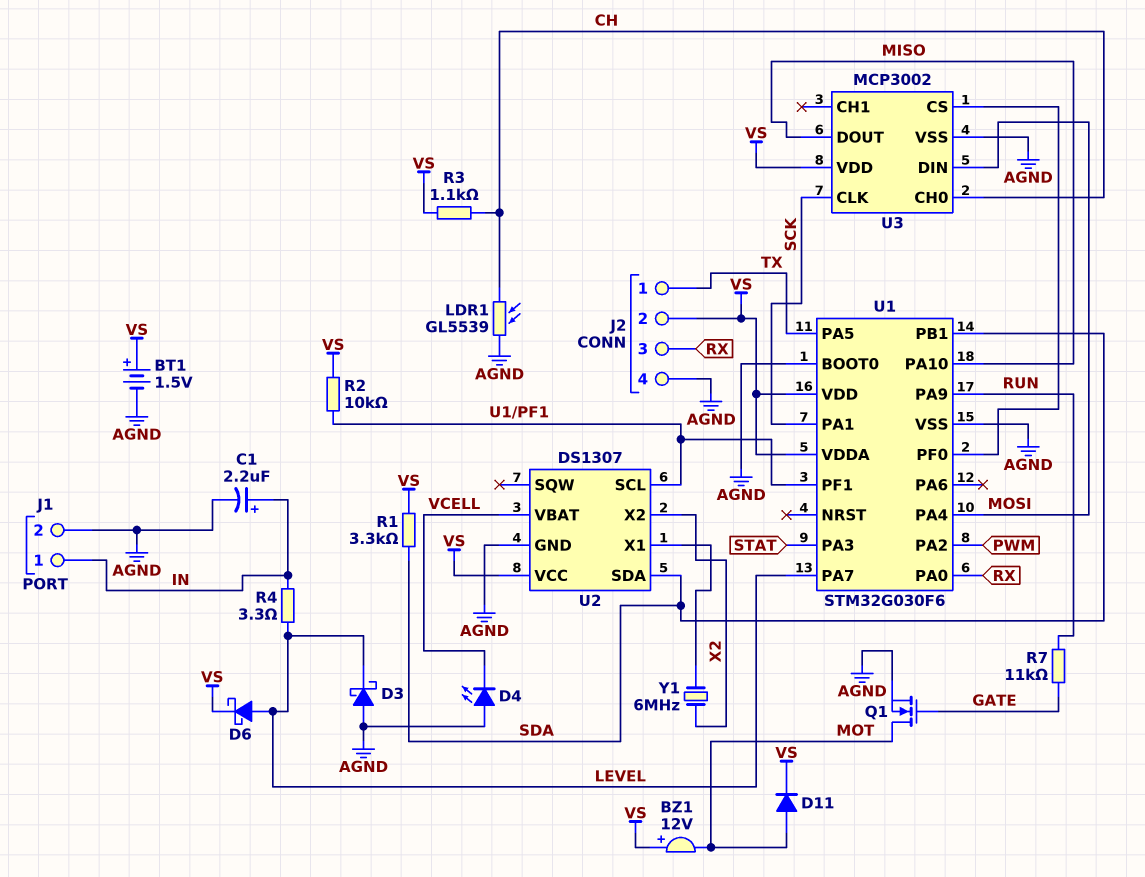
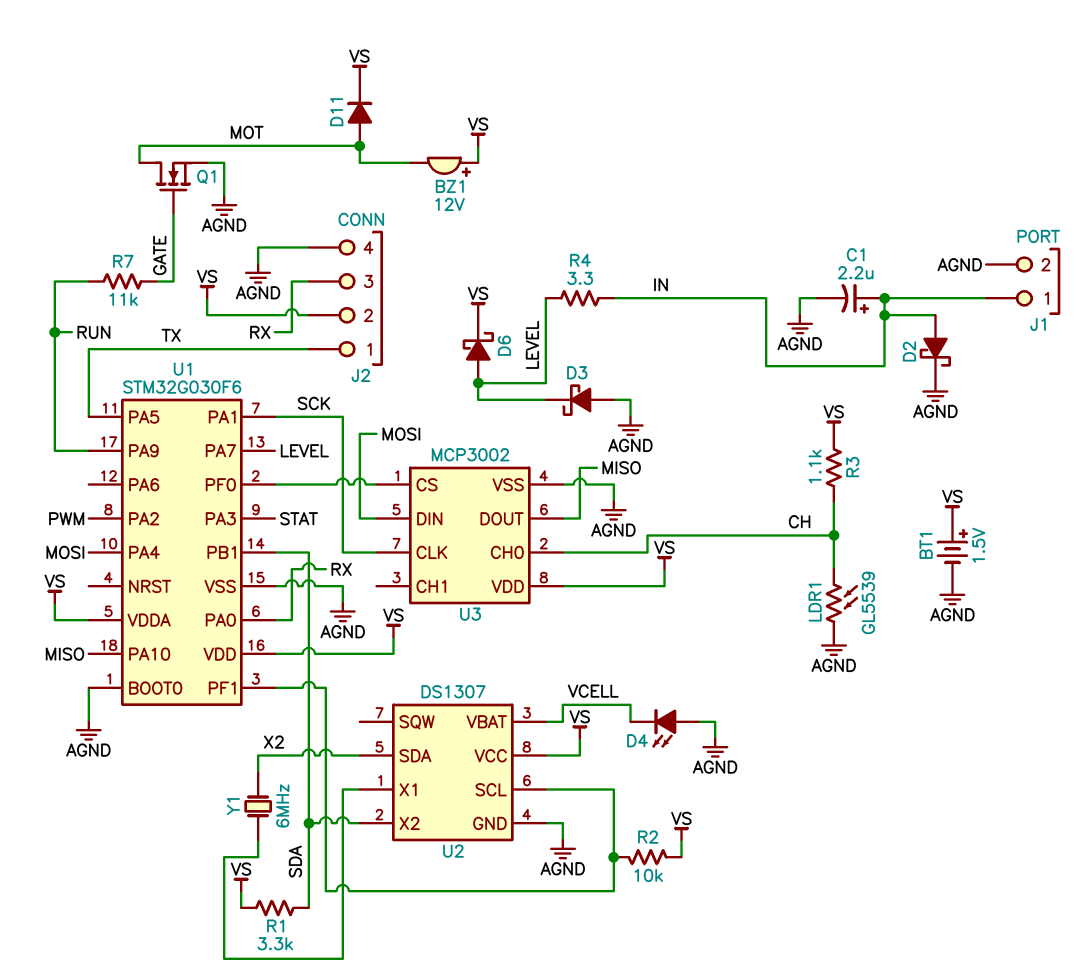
D2: none -> schottky (A IN, K AGND)
U2 pin SDA: SDA -> X2
U2 pin X2: X2 -> SDA

